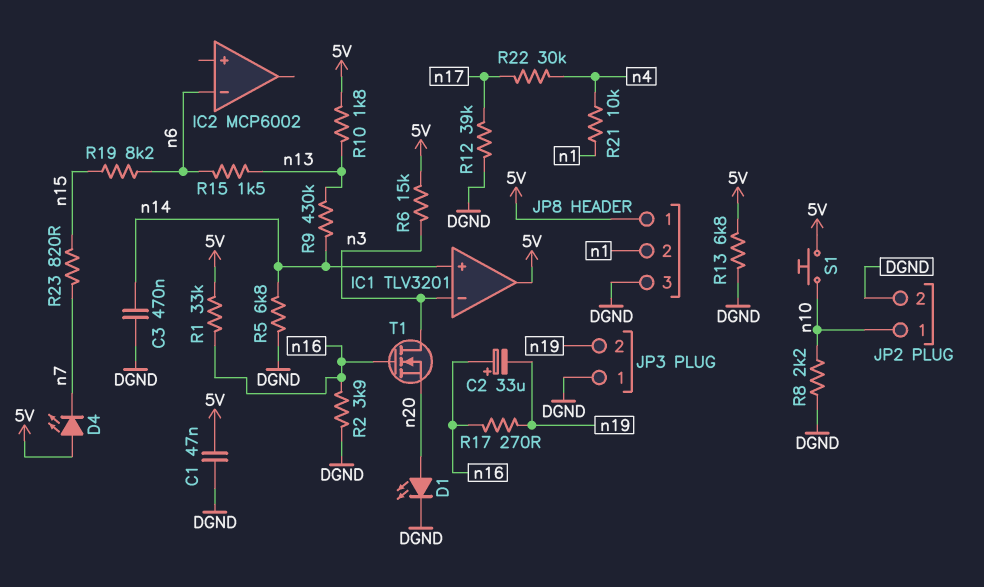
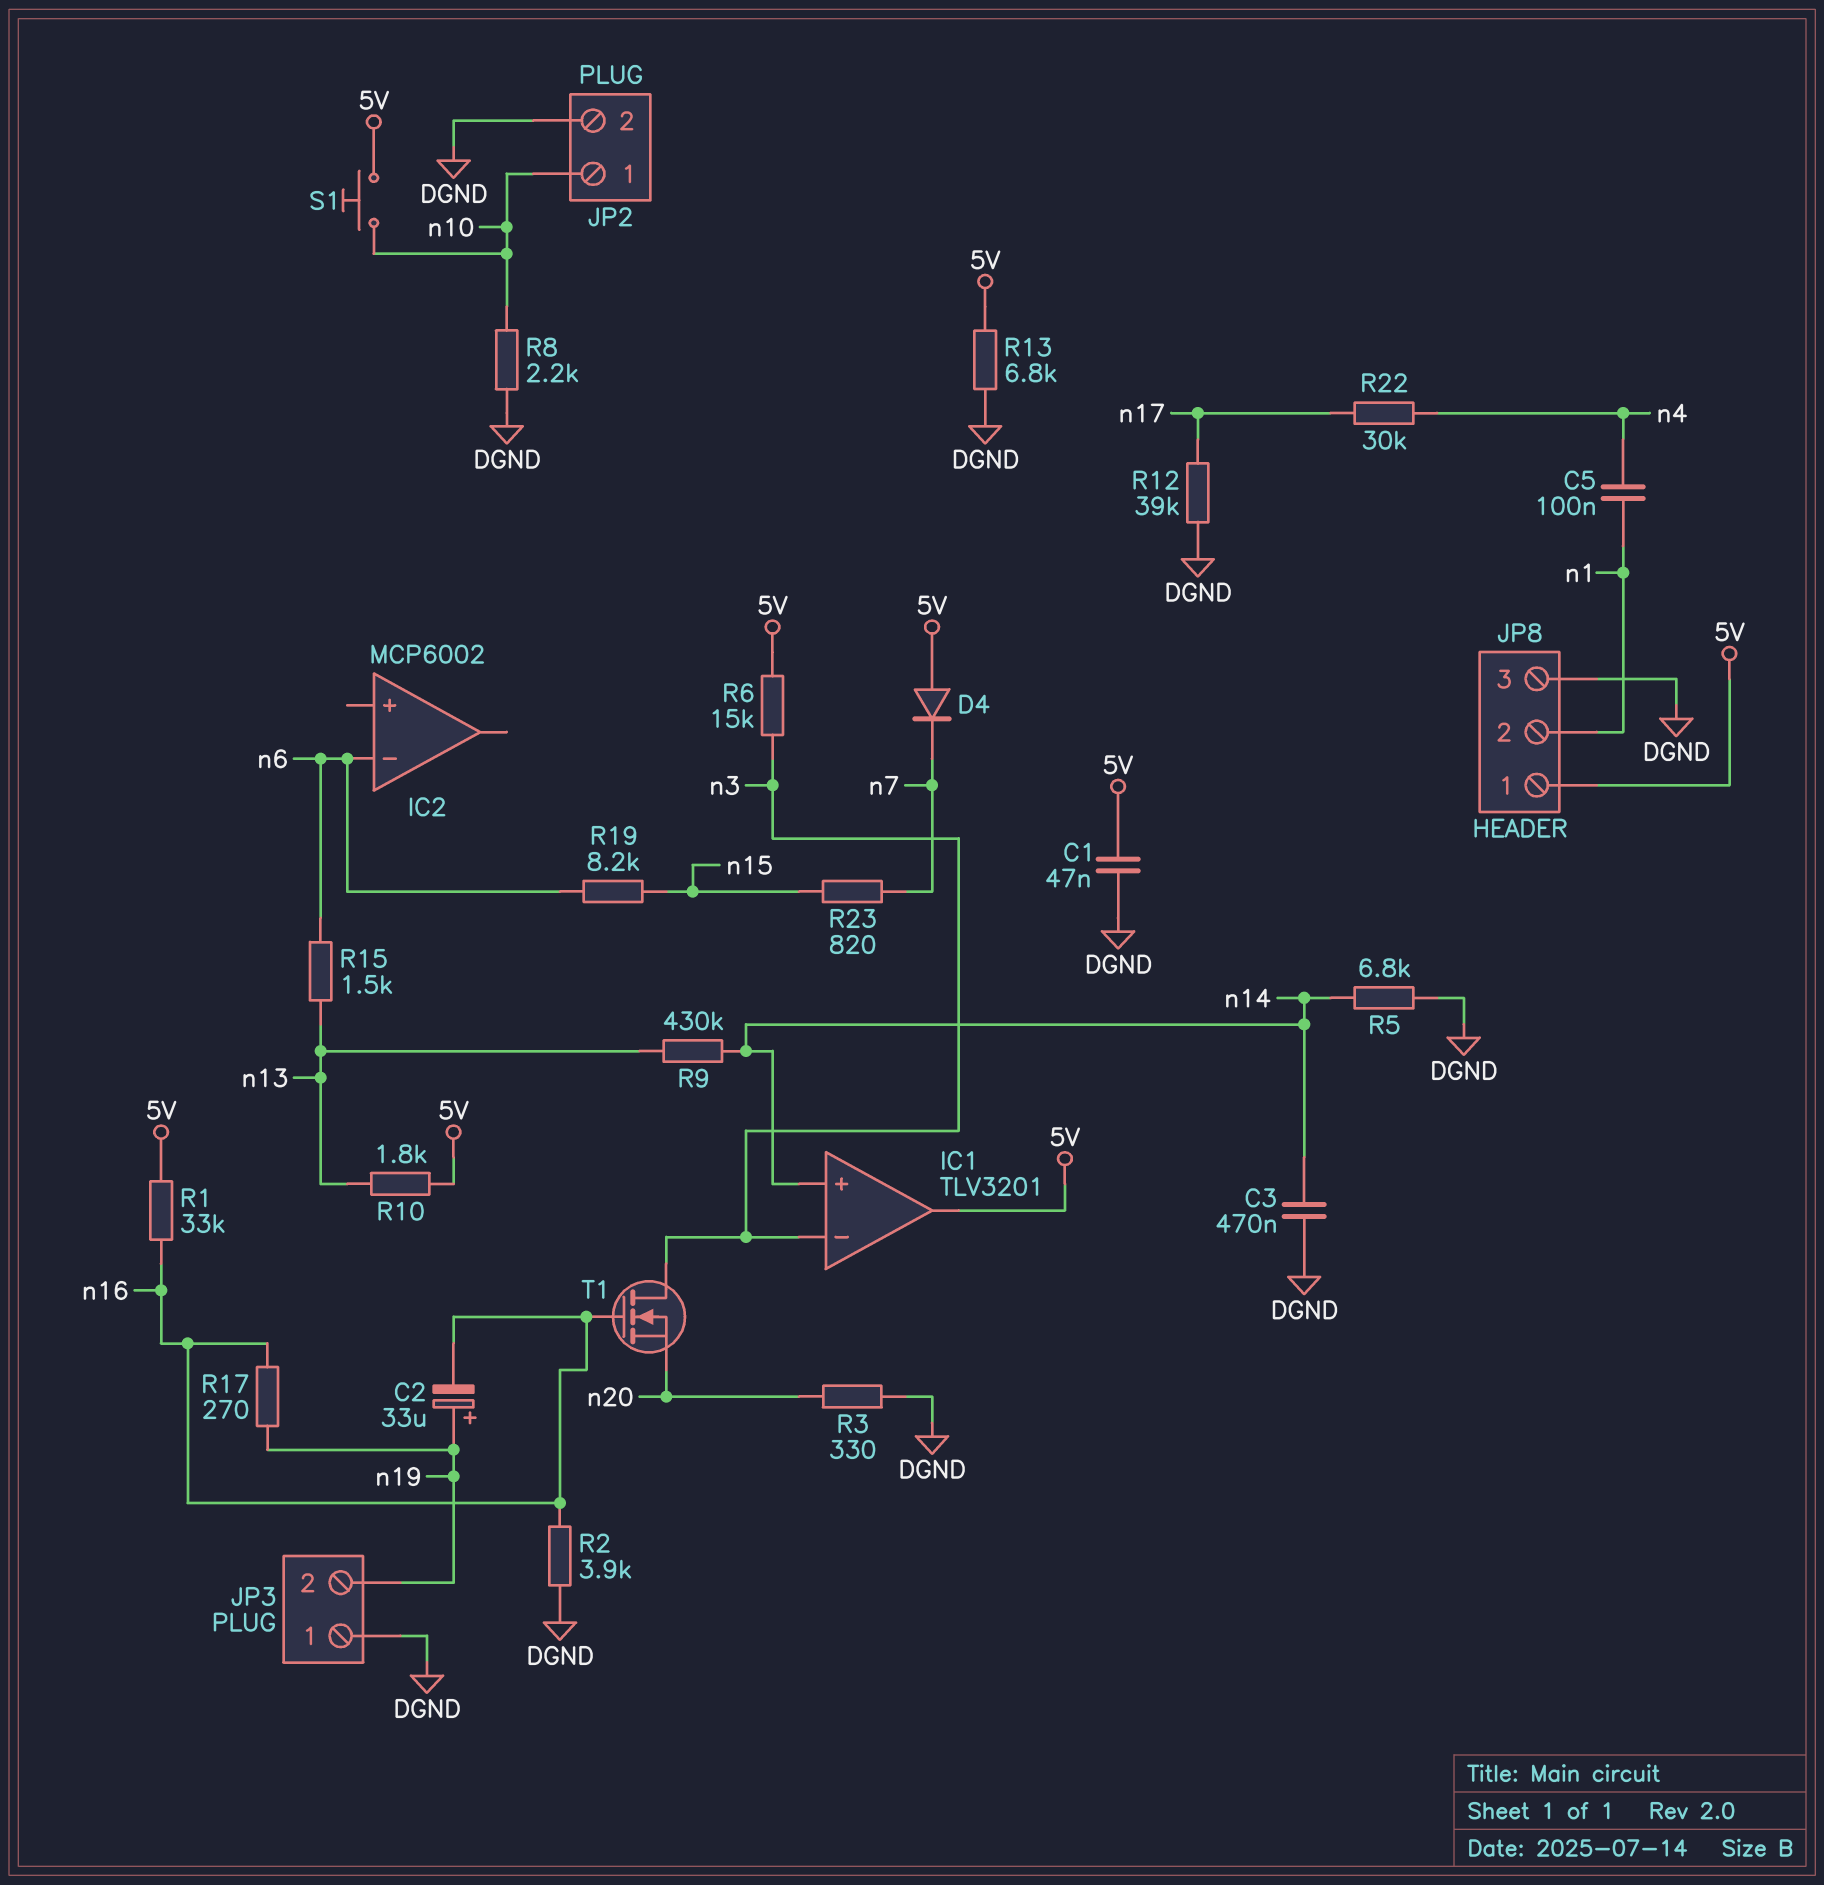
C2: 33uF (plus n16, minus n19) -> 33uF (plus n19, minus n16)
C5: none -> 100nF (n1, n4)
D1: LED (A n20, K DGND) -> none
D4: LED (A 5V, K n7) -> diode (A 5V, K n7)
R3: none -> 330 (DGND, n20)
R21: 10k (n1, n4) -> none

